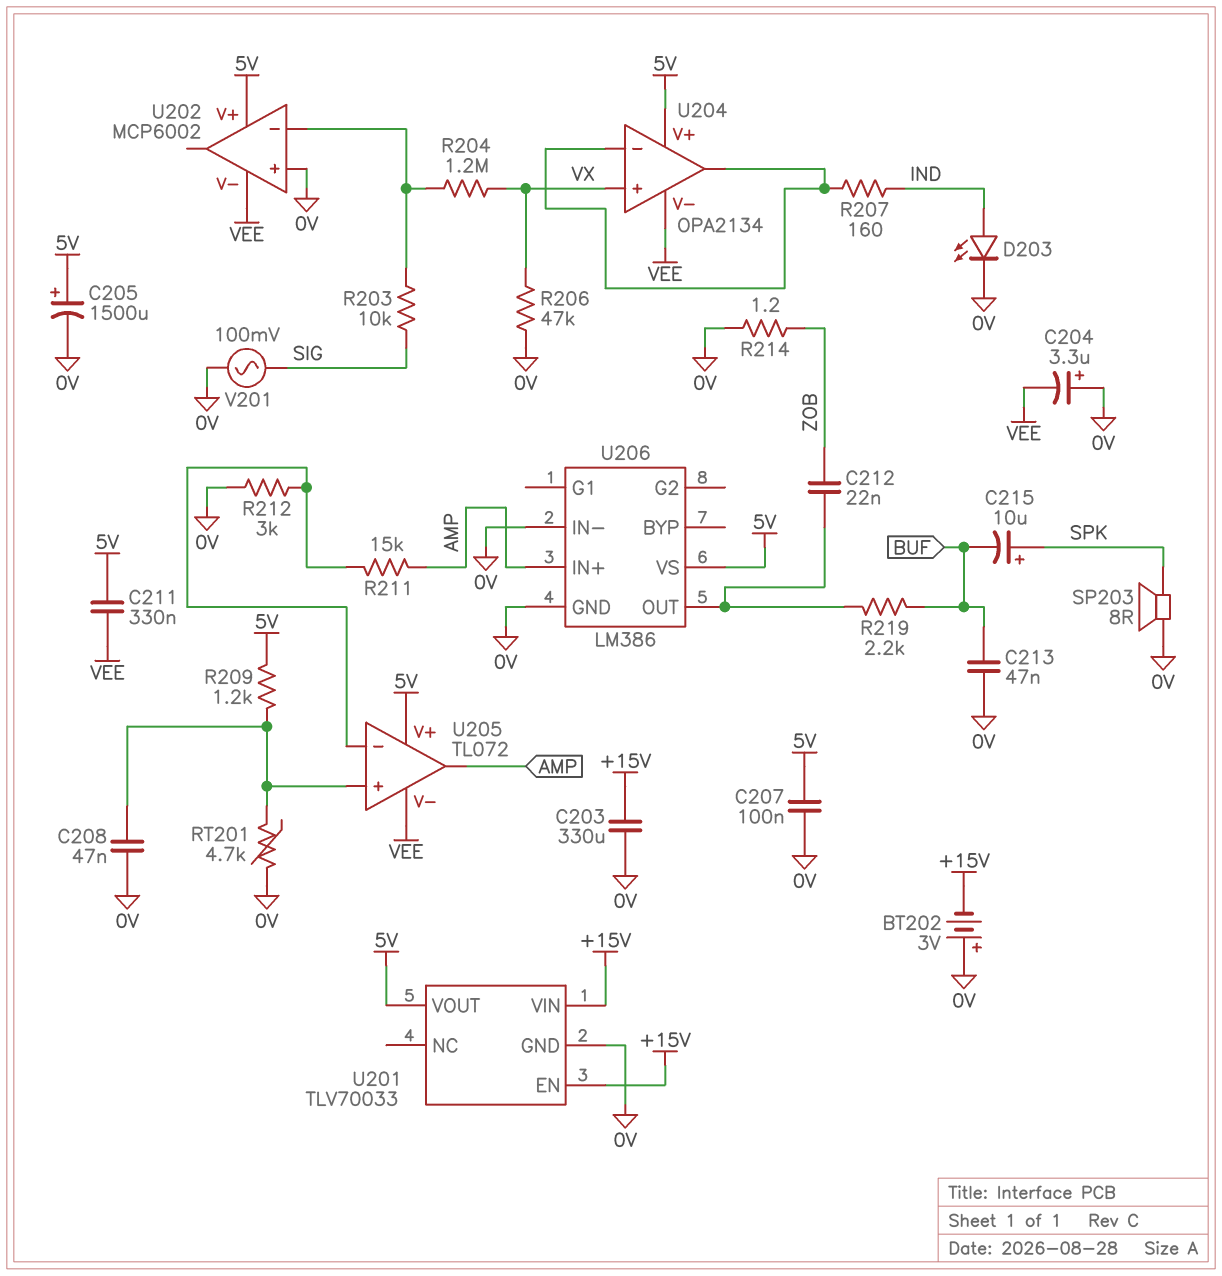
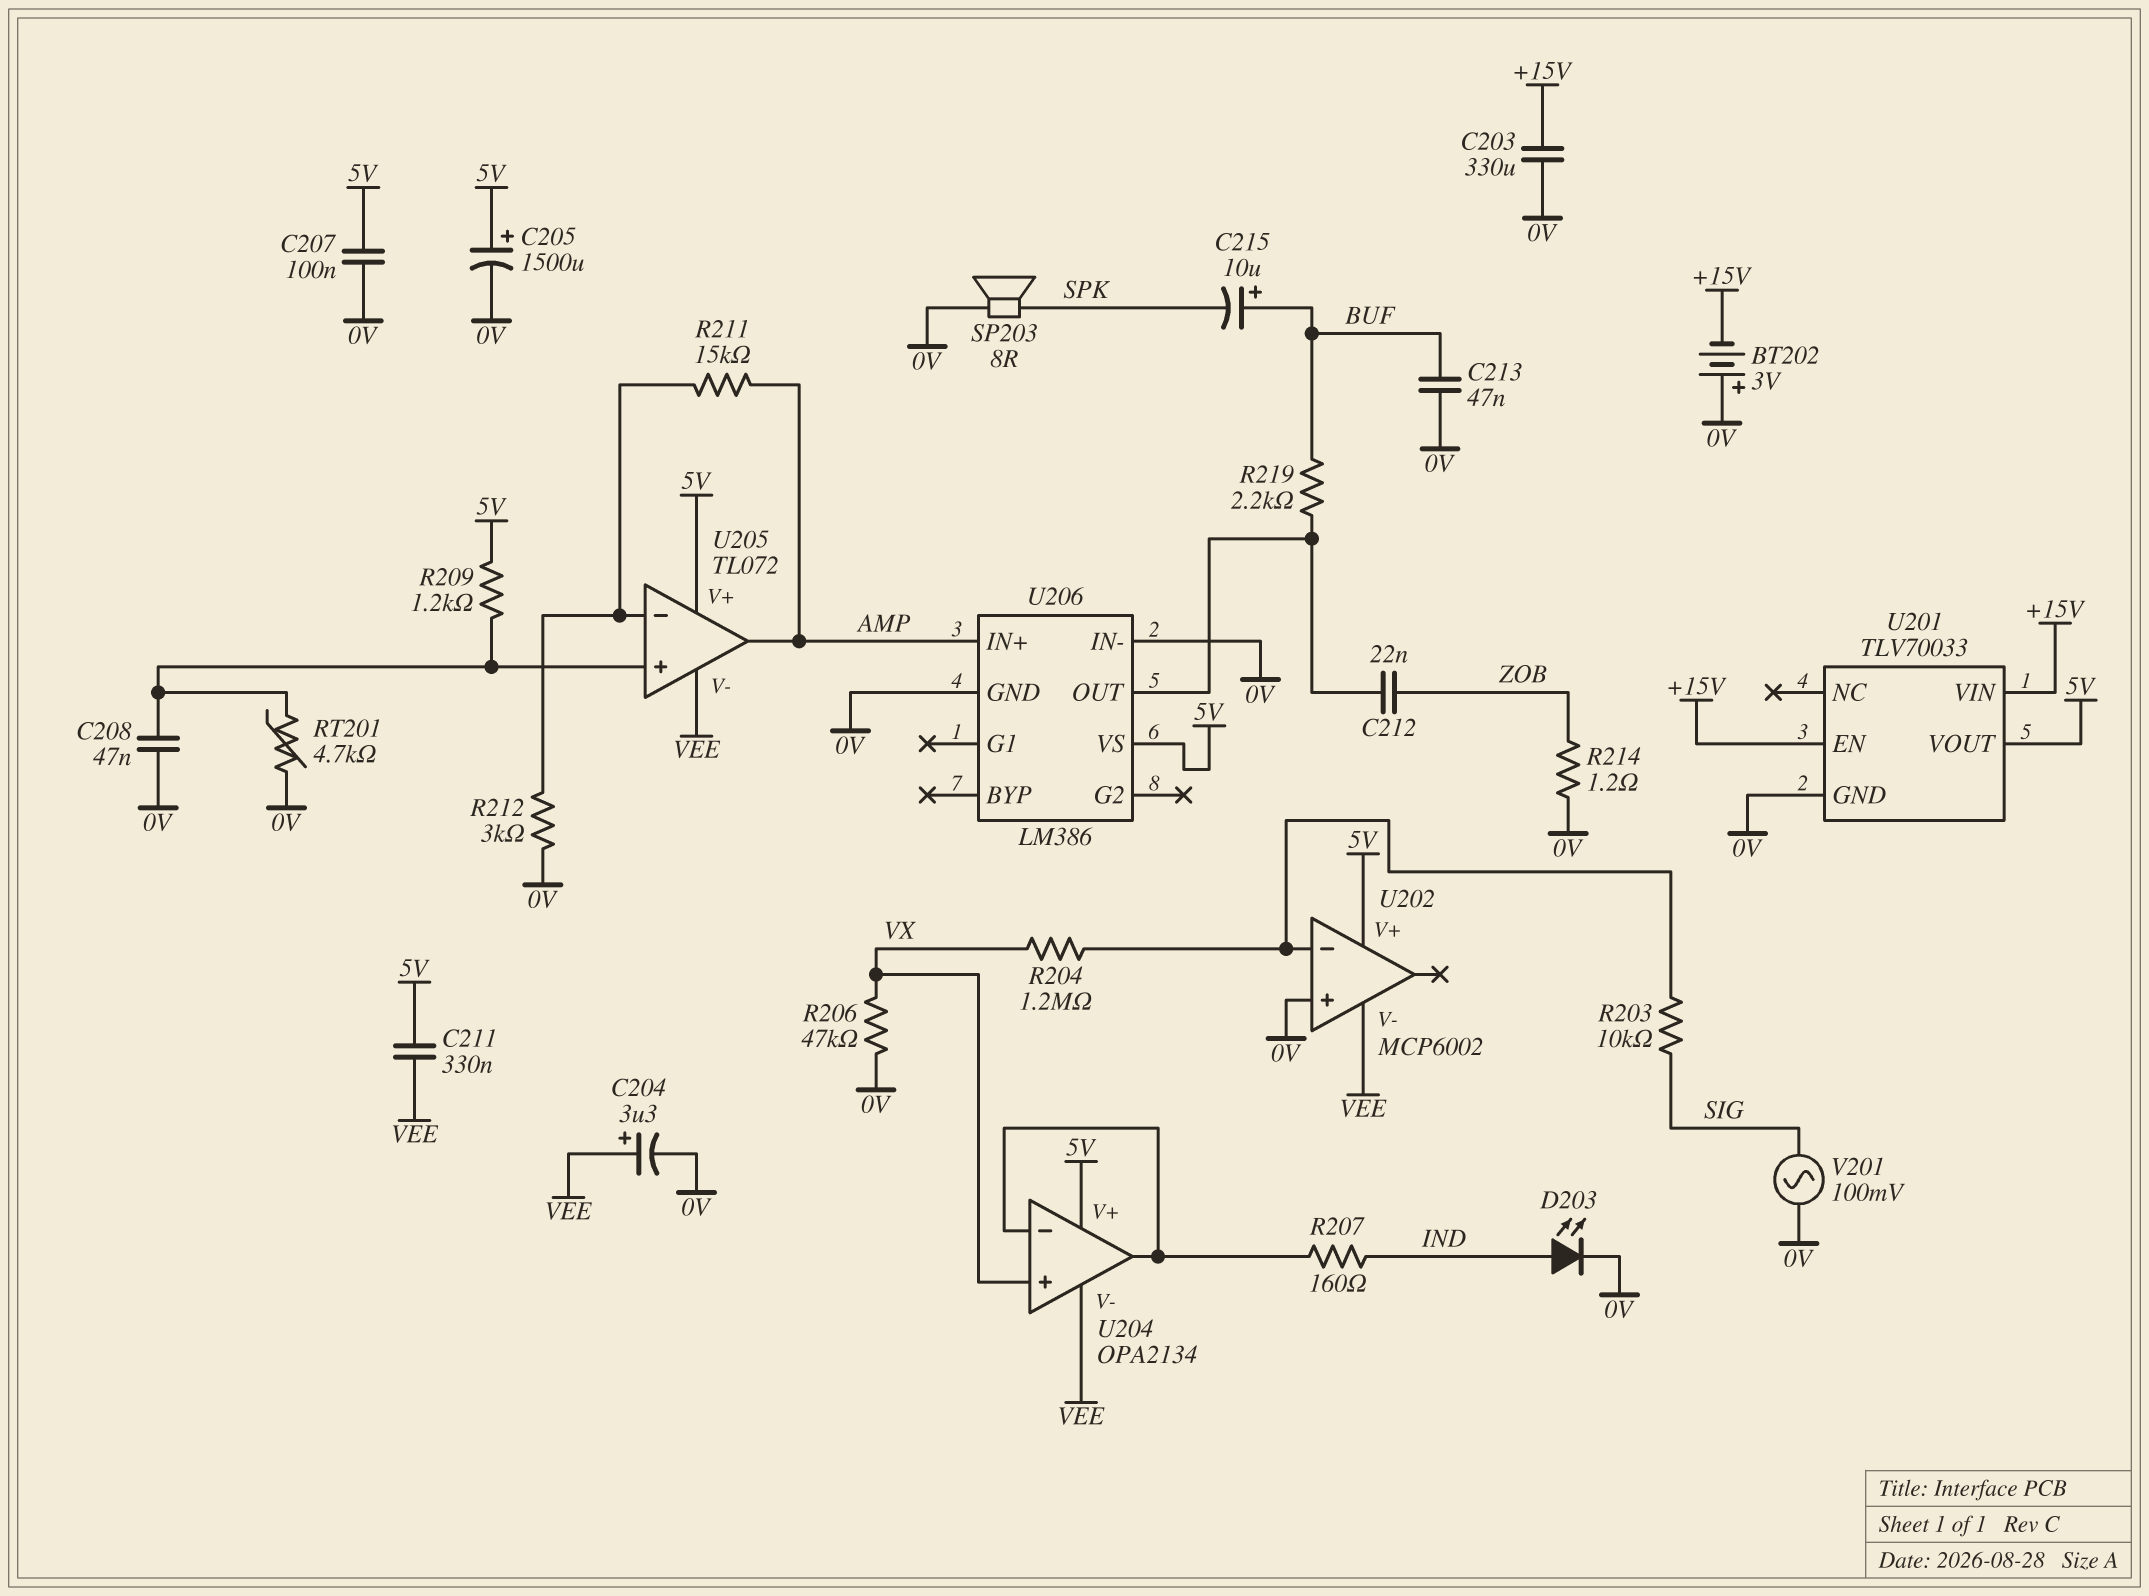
C204: 3.3uF (plus 0V, minus VEE) -> 3.3uF (plus VEE, minus 0V)
C215: 10uF (plus SPK, minus BUF) -> 10uF (plus BUF, minus SPK)

